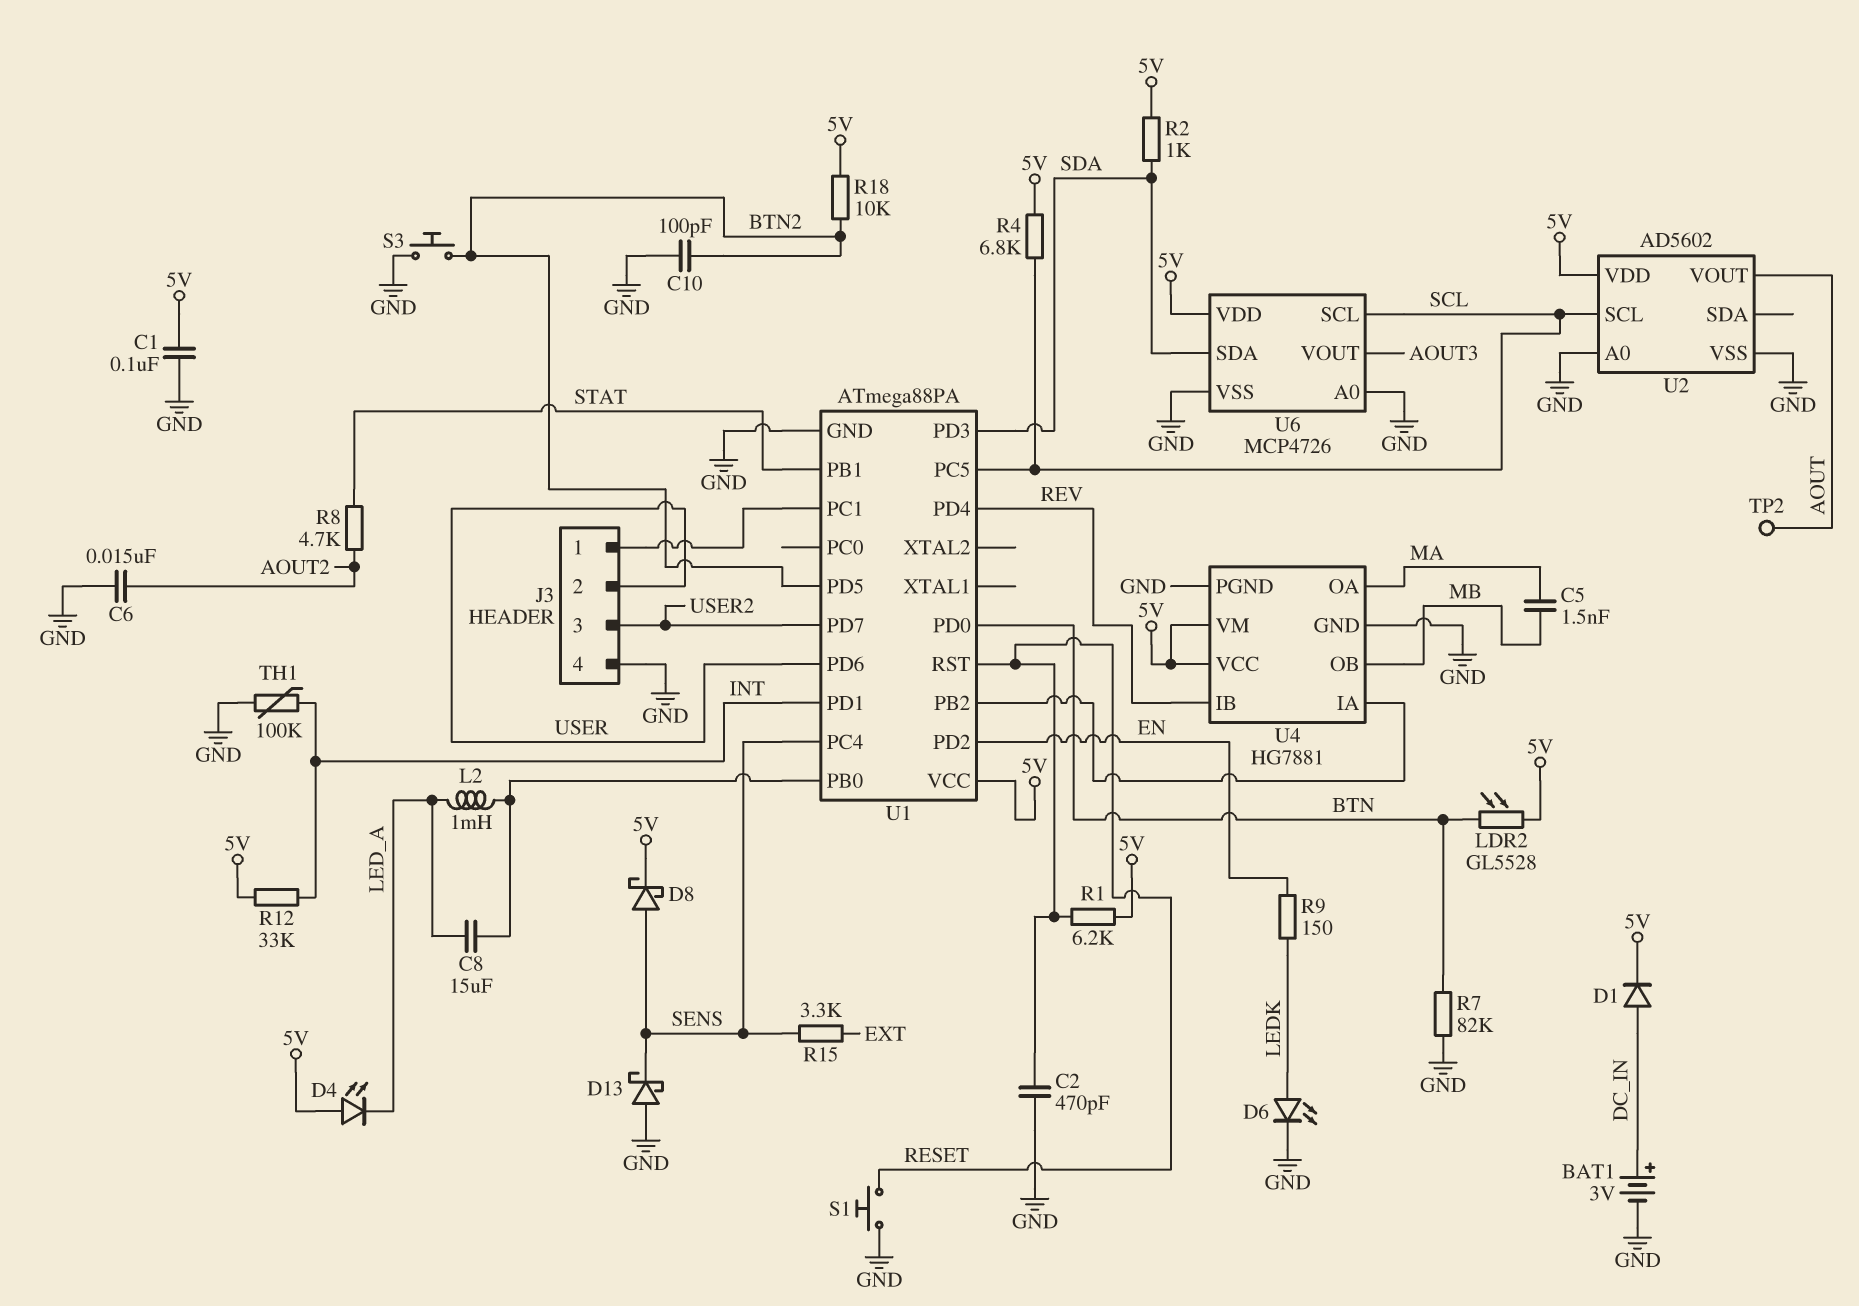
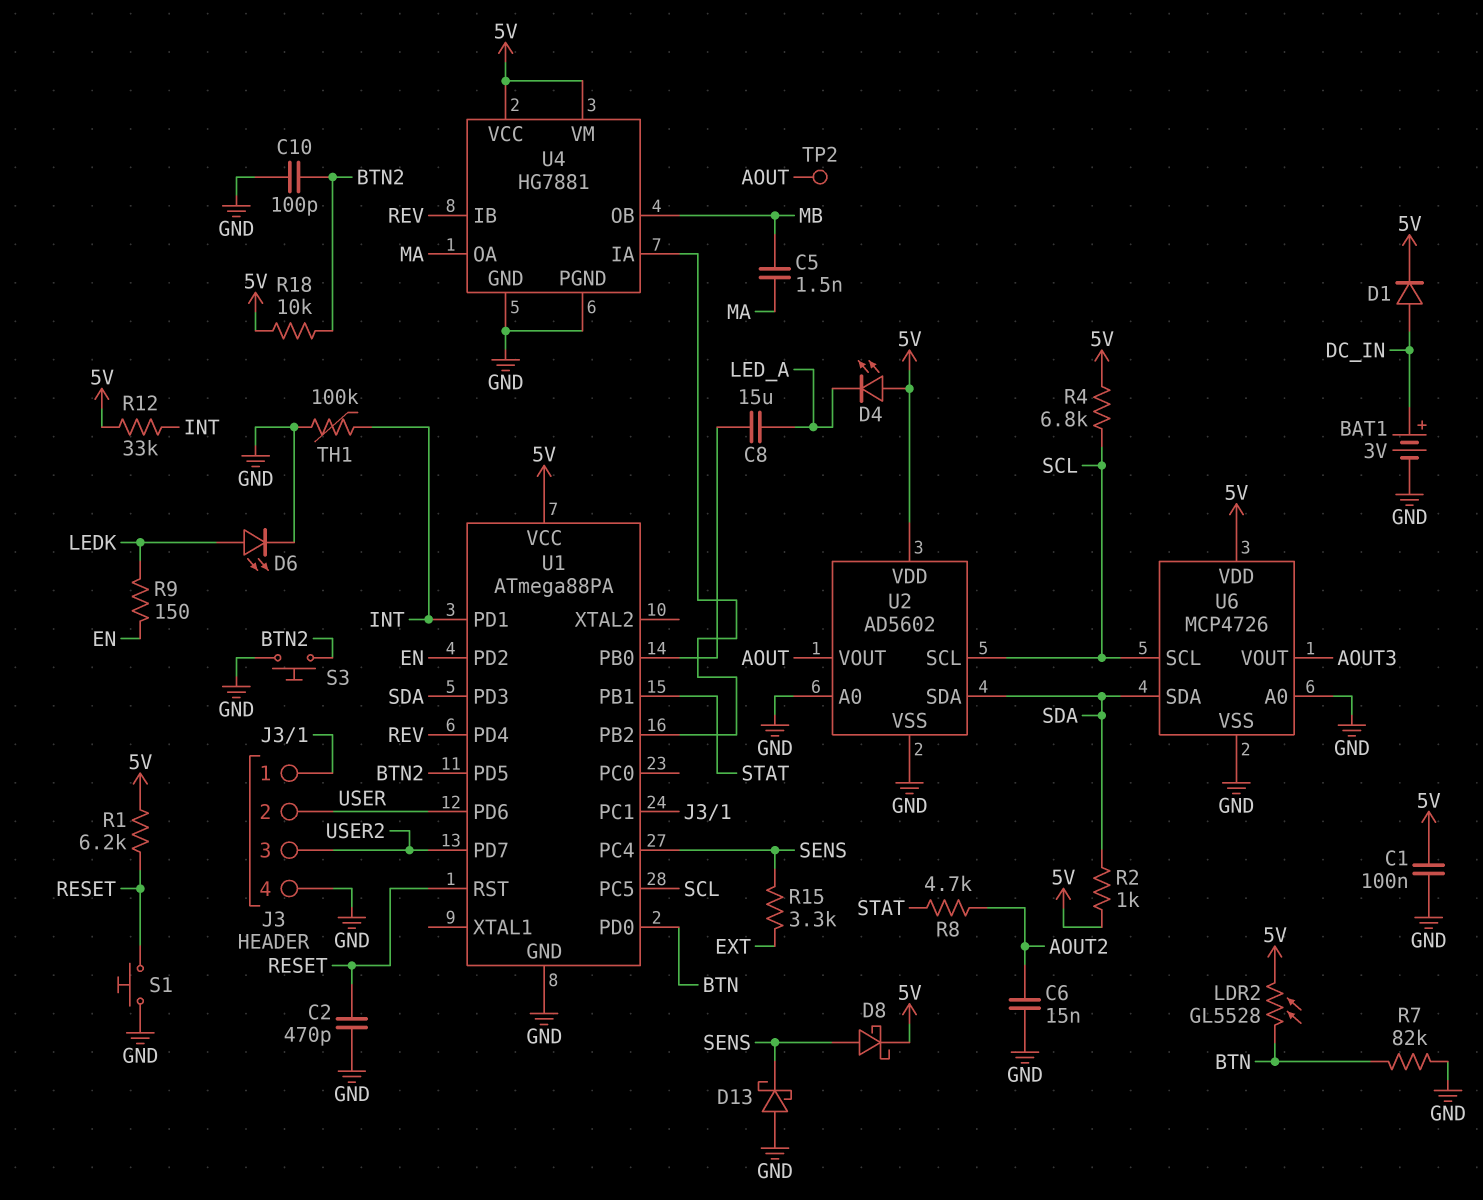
L2: 1mH (LED_A, U1/PB0) -> none
U2 pin SDA: none -> SDA

